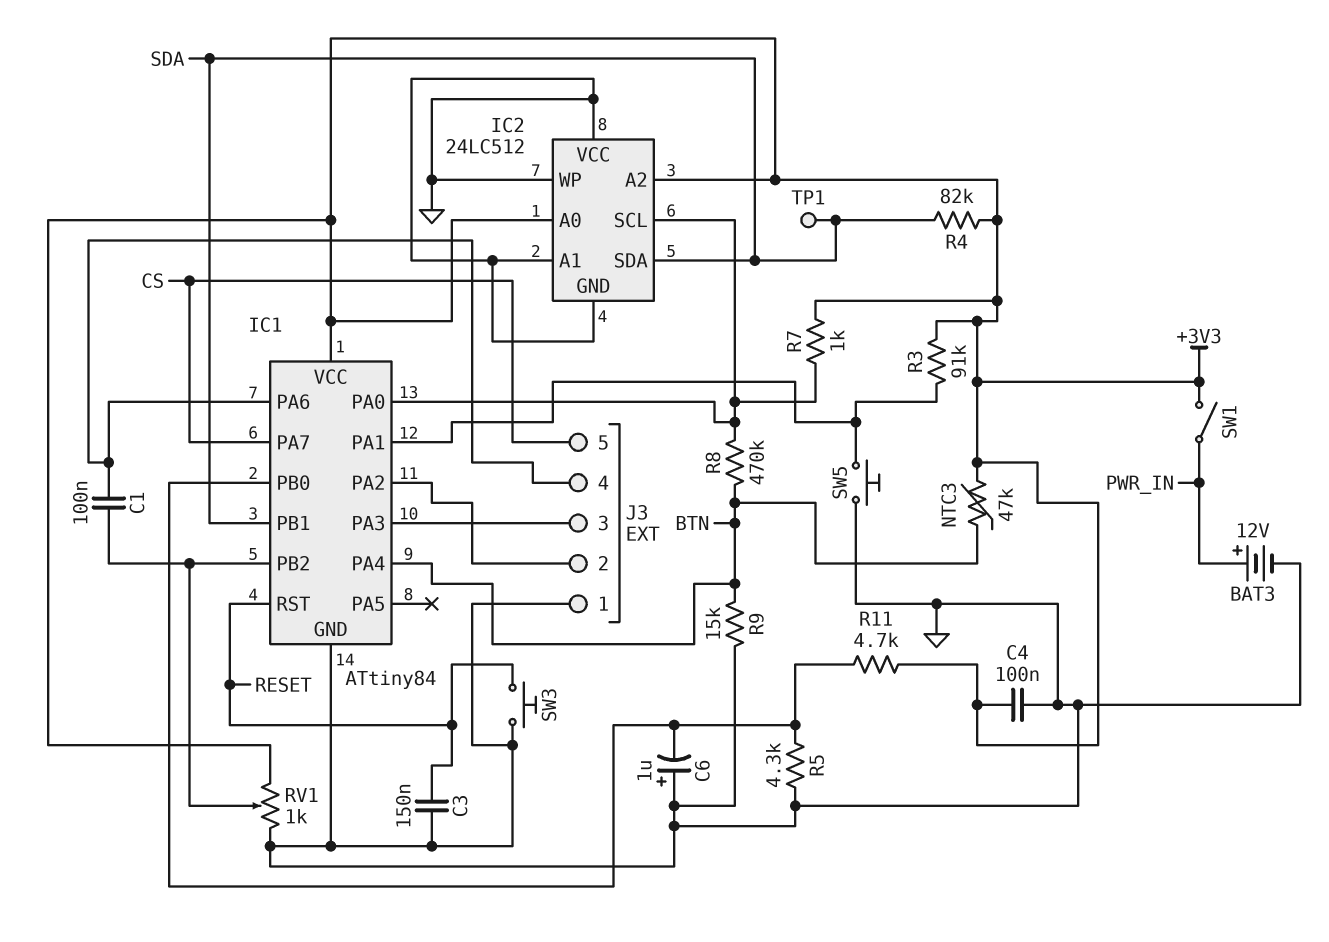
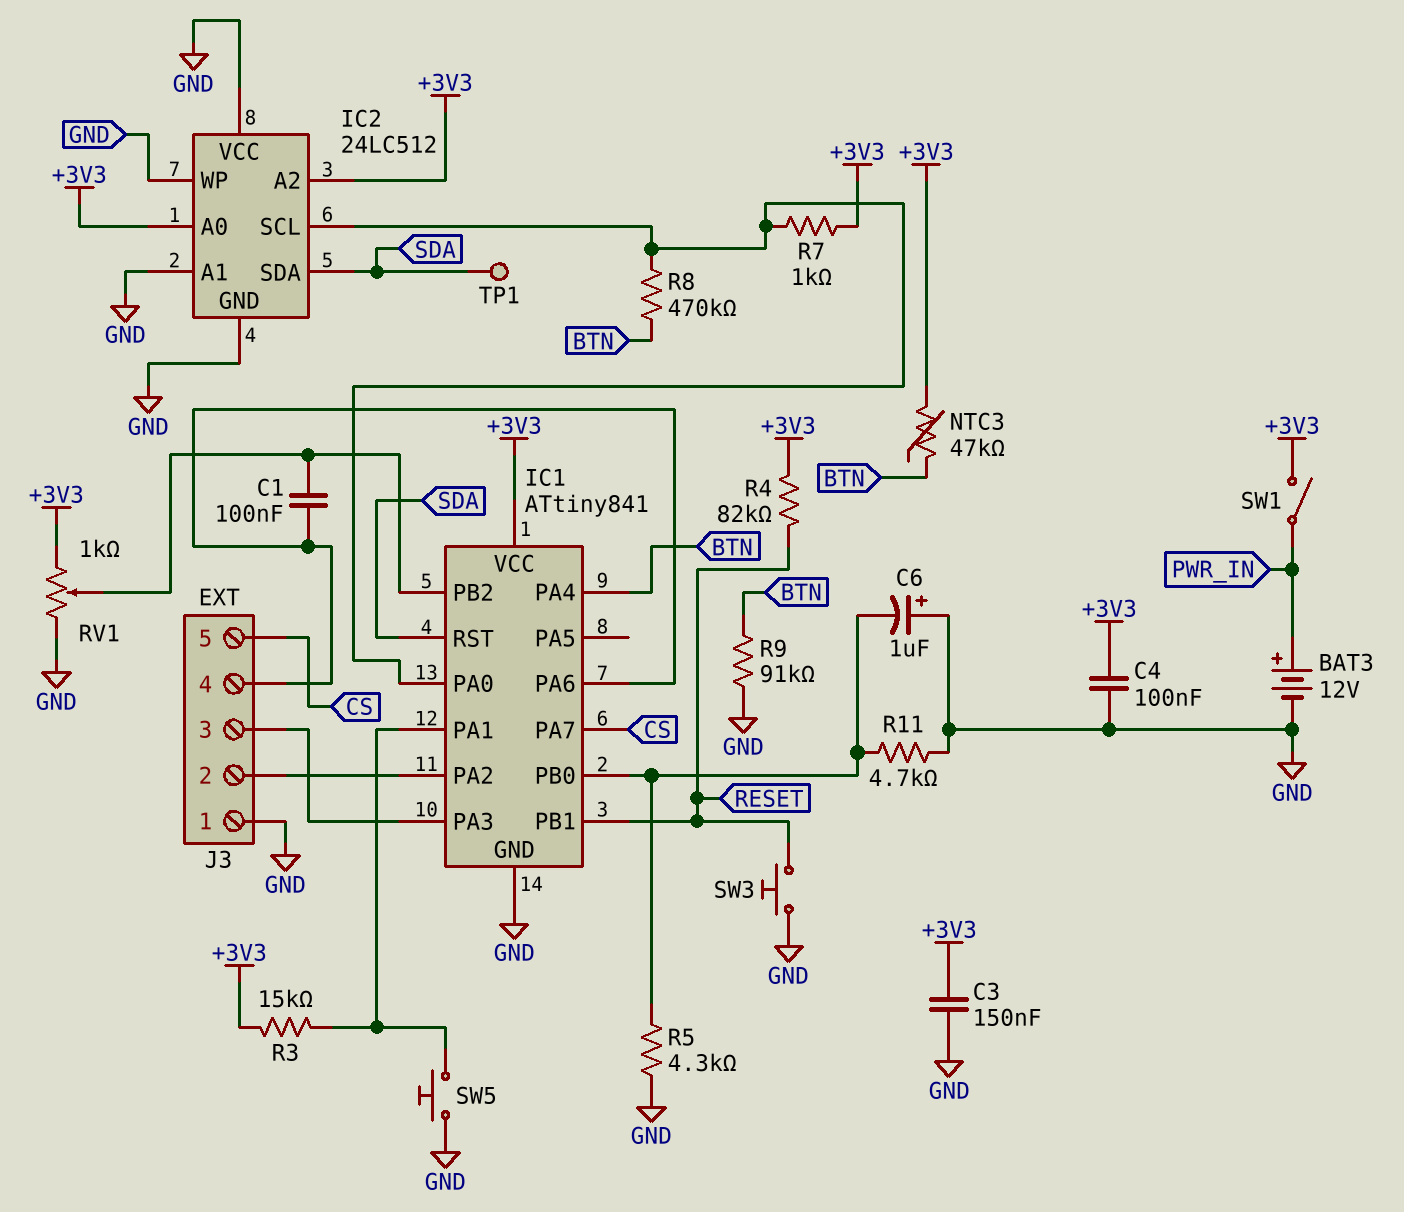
C3: 150nF (GND, RESET) -> 150nF (+3V3, GND)
IC1: ATtiny84 -> ATtiny841
IC1 pin PB1: SDA -> RESET
IC1 pin RST: RESET -> SDA
R3: 91k (+3V3, IC1/PA1) -> 15k (+3V3, IC1/PA1)
R4: 82k (+3V3, SDA) -> 82k (+3V3, RESET)
R9: 15k (BTN, GND) -> 91k (BTN, GND)
R11: 4.7k (+3V3, IC1/PB0) -> 4.7k (GND, IC1/PB0)

